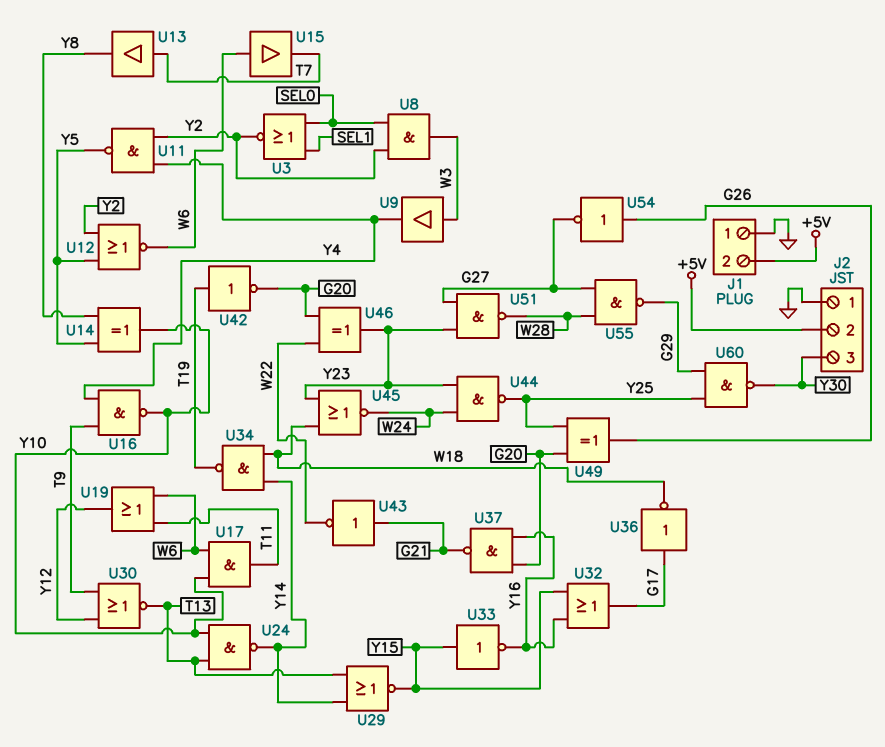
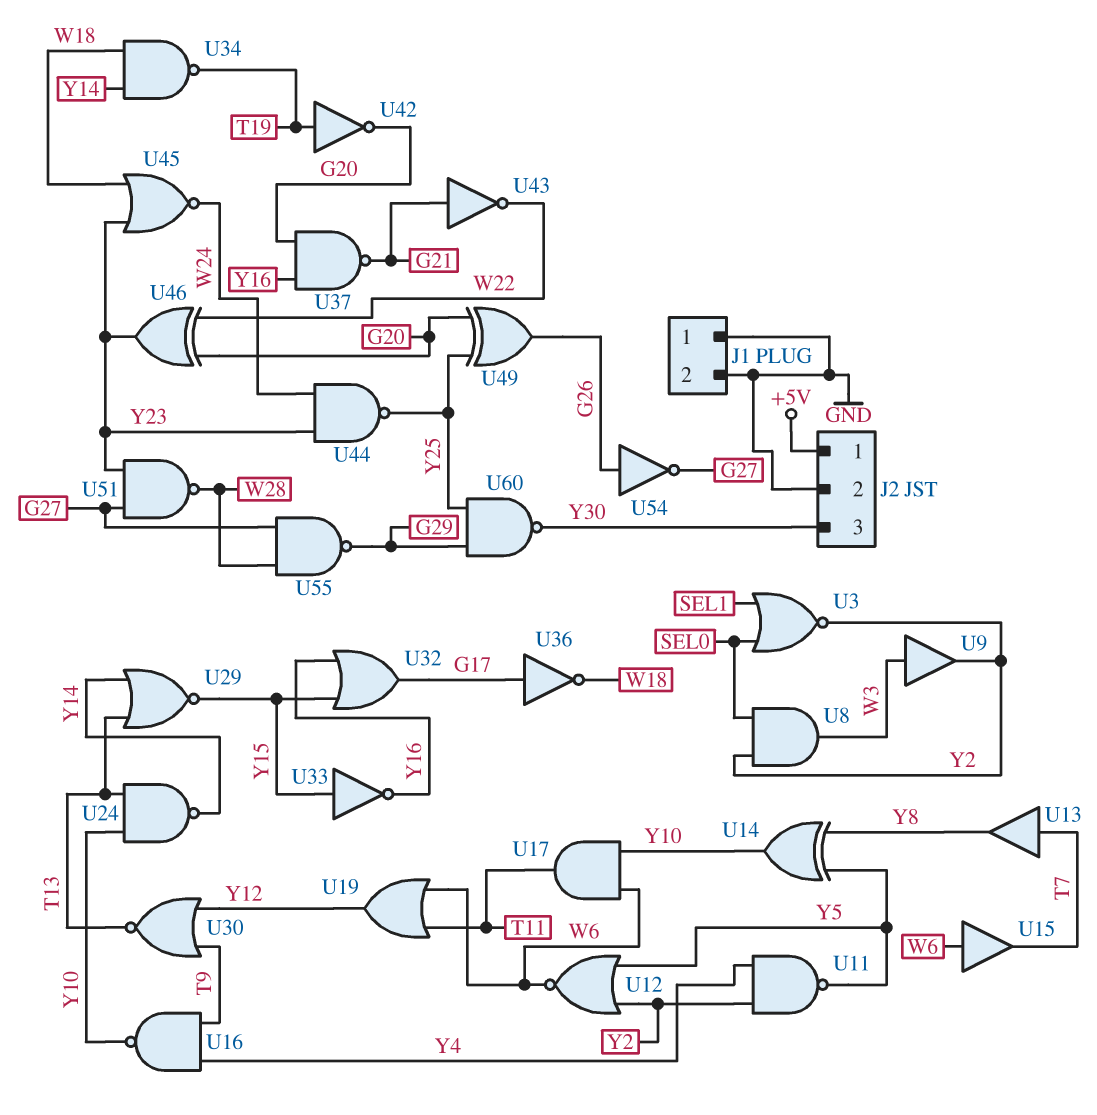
J1 pin 2: +5V -> GND
J2 pin 1: GND -> +5V
J2 pin 2: +5V -> GND
U9: buffer (in W3, out Y4) -> buffer (in W3, out Y2)

